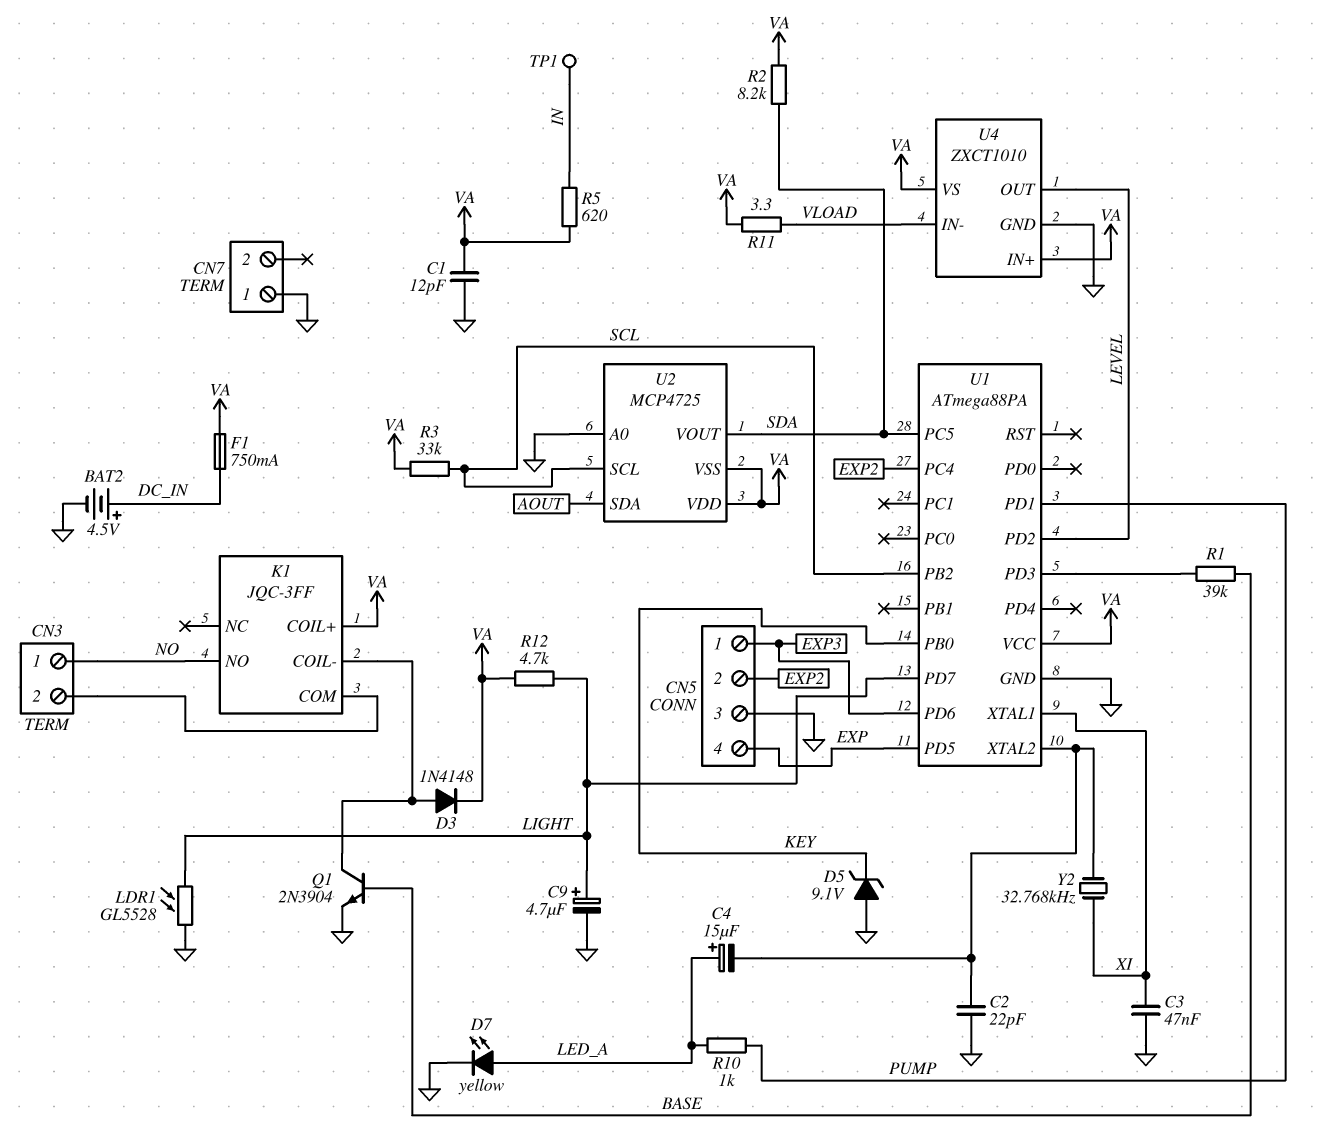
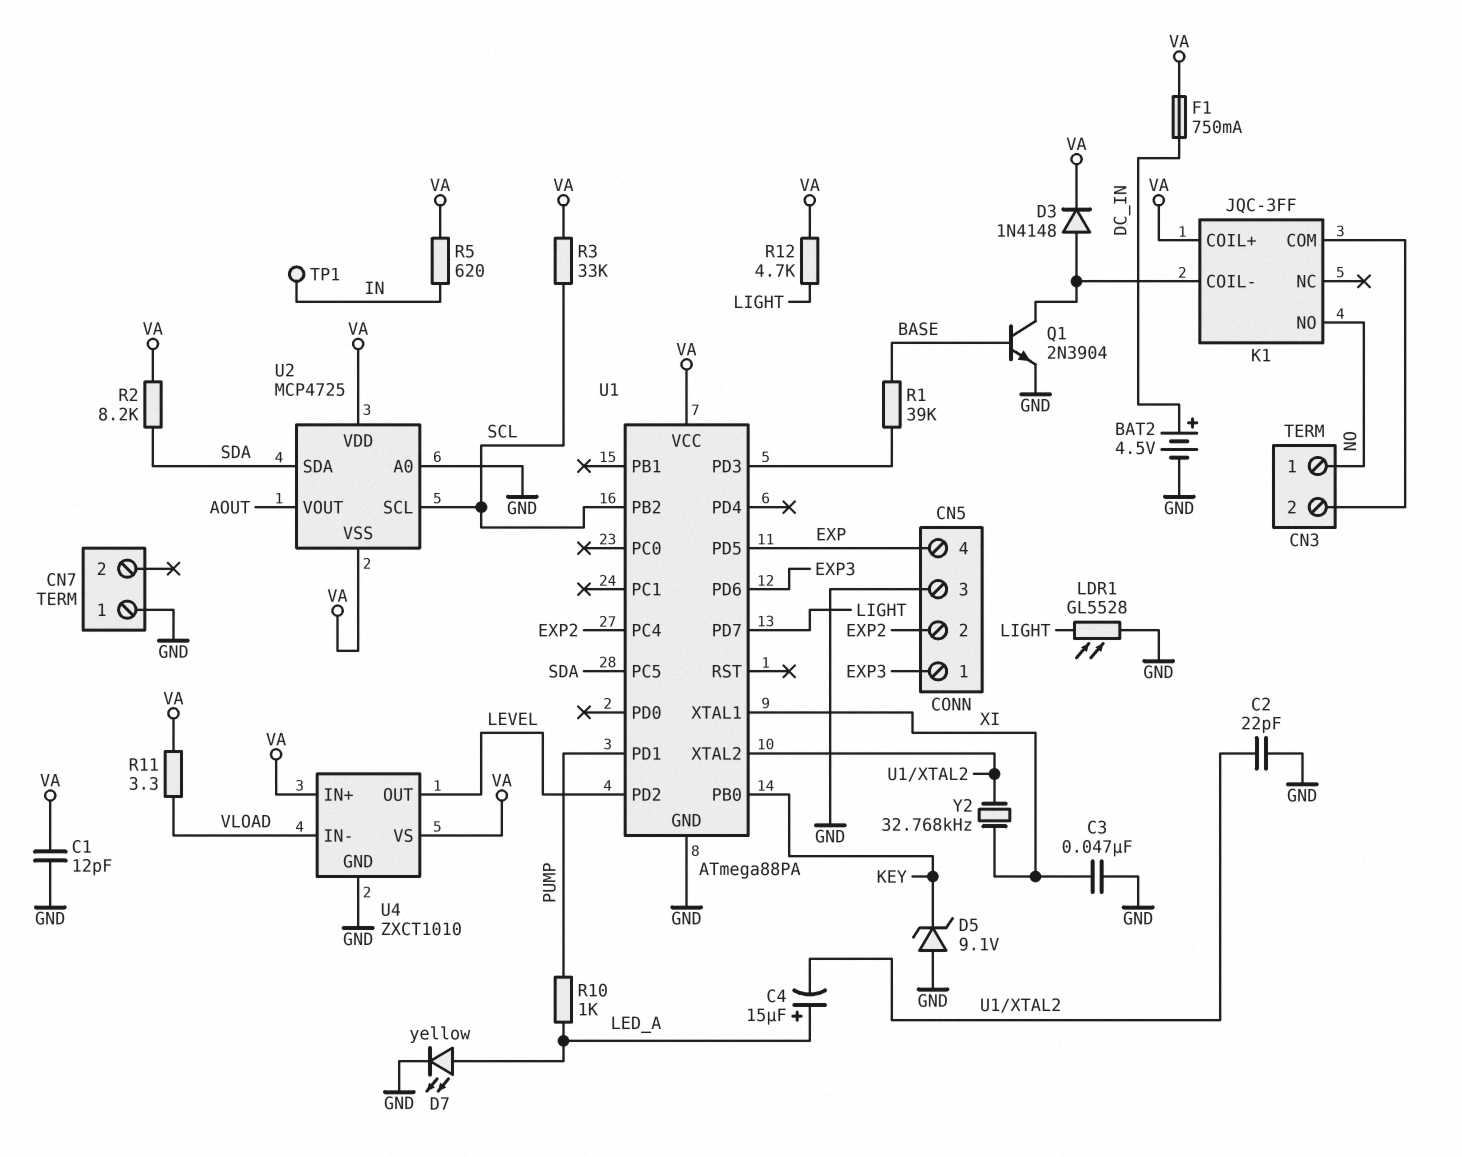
C9: 4.7uF (plus LIGHT, minus GND) -> none
U2 pin SDA: AOUT -> SDA
U2 pin VOUT: SDA -> AOUT

